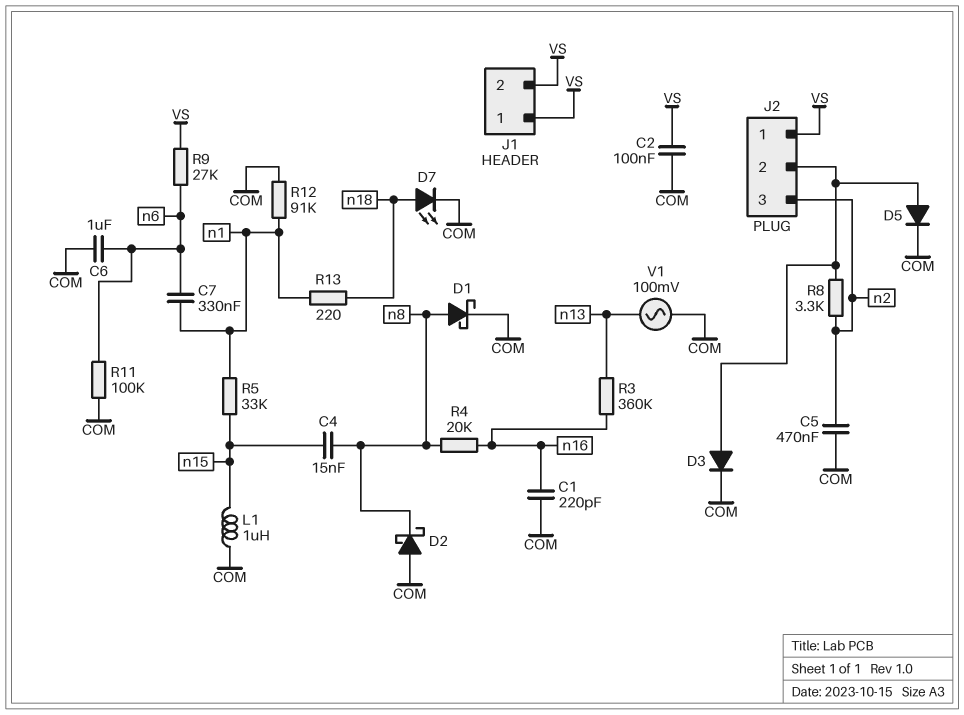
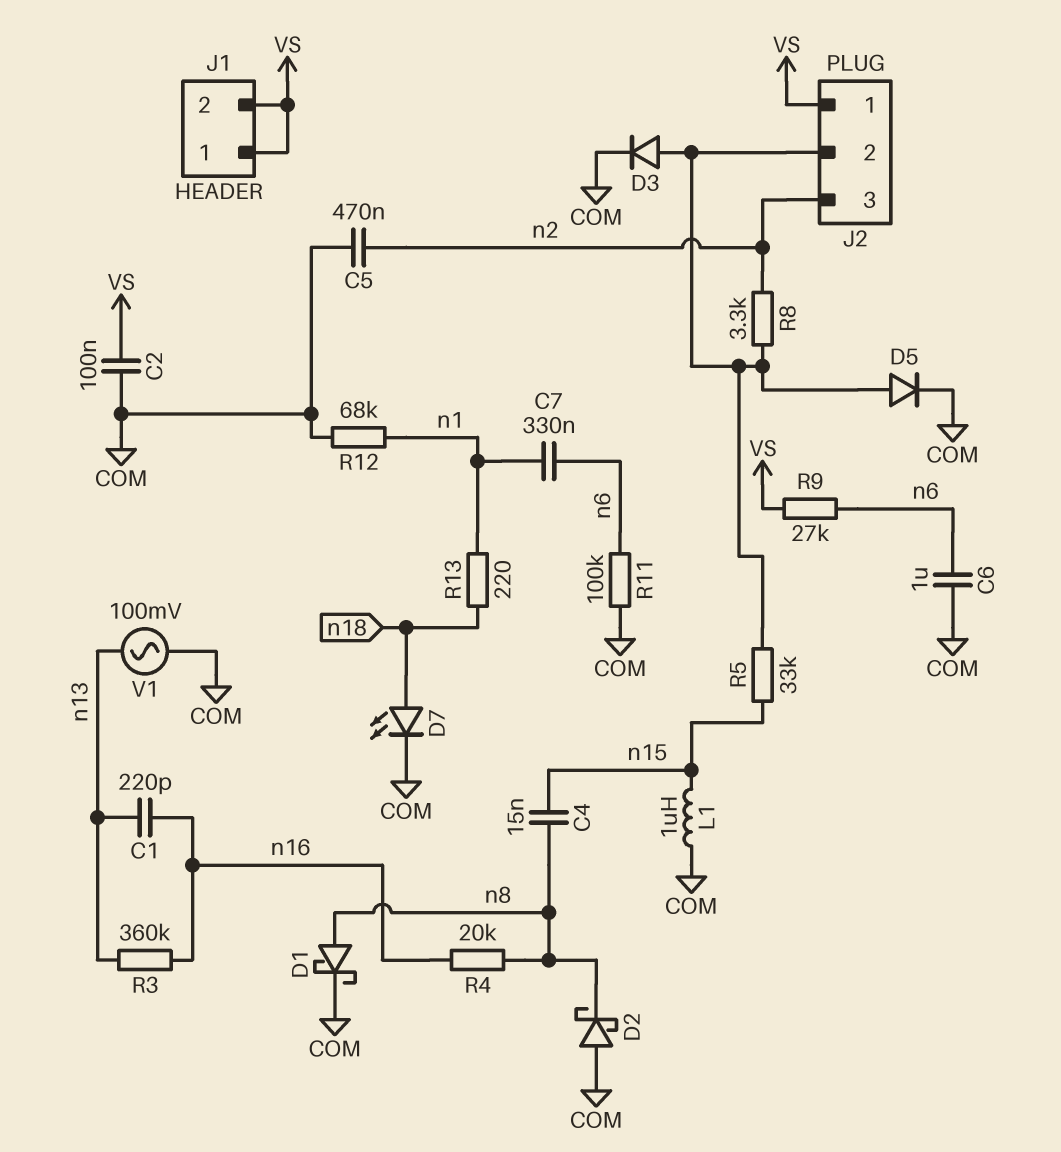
C1: 220pF (COM, n16) -> 220pF (n13, n16)
R5: 33k (n1, n15) -> 33k (J2/2, n15)
R12: 91k (COM, n1) -> 68k (COM, n1)

